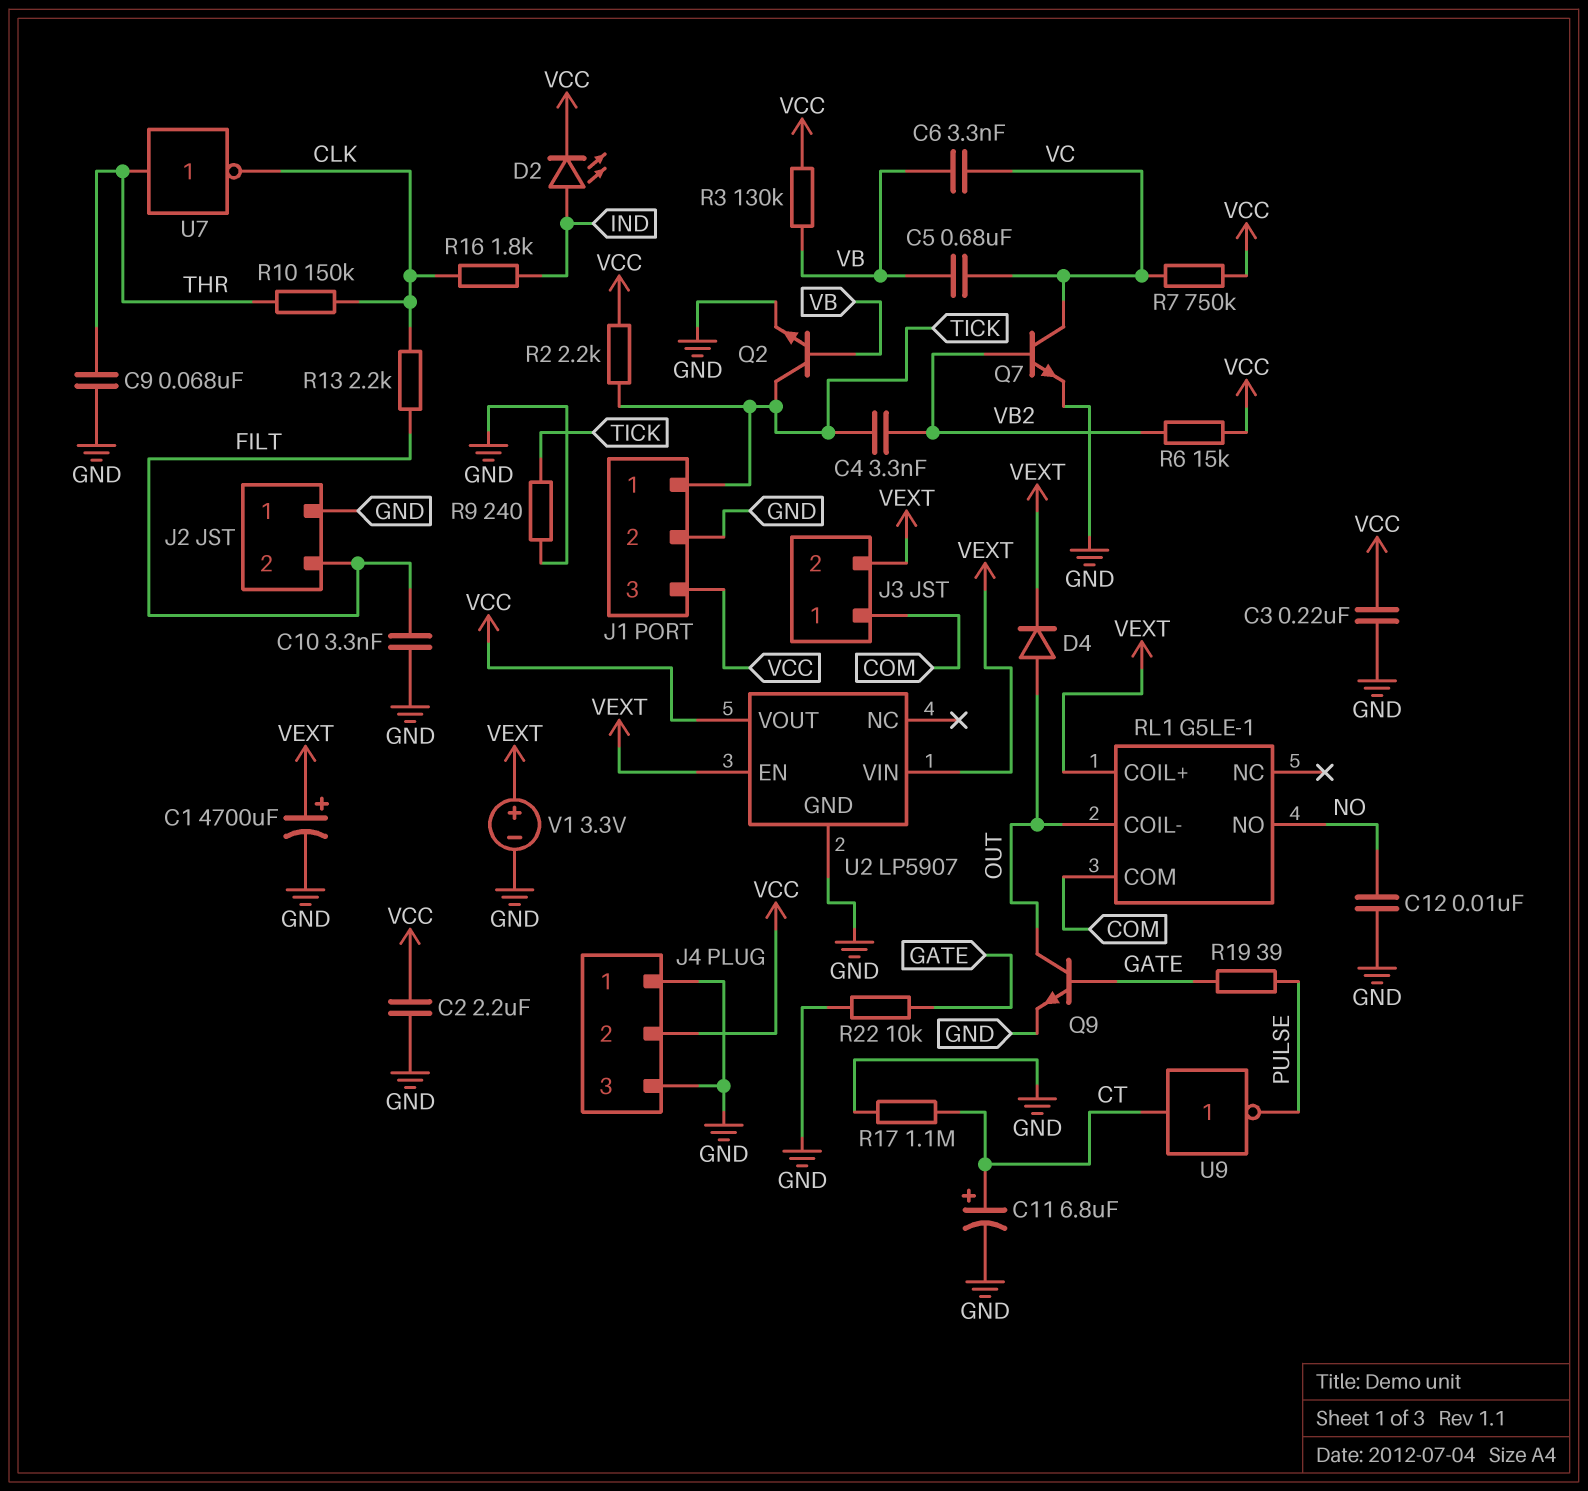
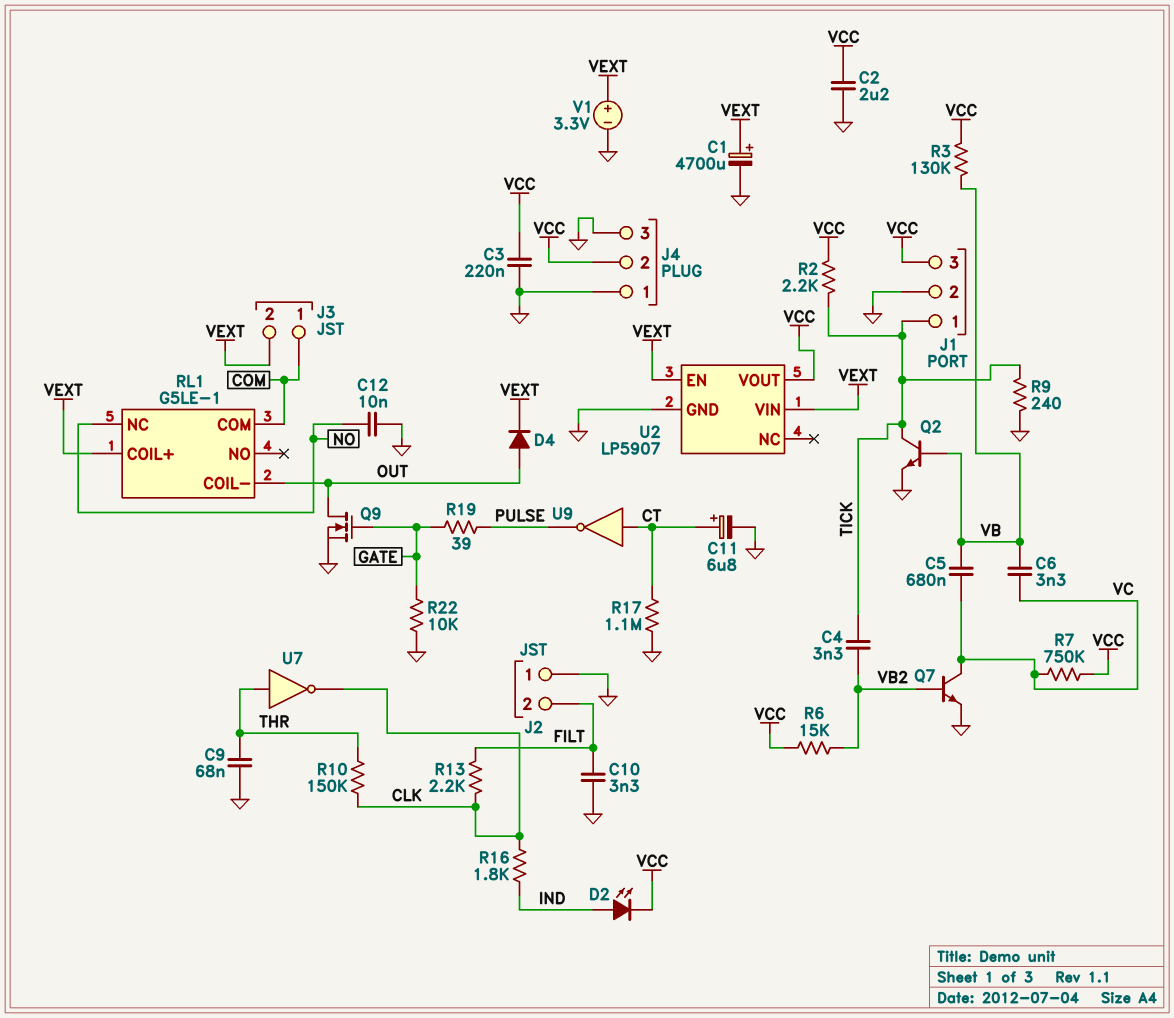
Q9: NPN (B GATE, C OUT, E GND) -> NMOS (G GATE, D OUT, S GND)
RL1 pin NC: none -> NO
RL1 pin NO: NO -> none

